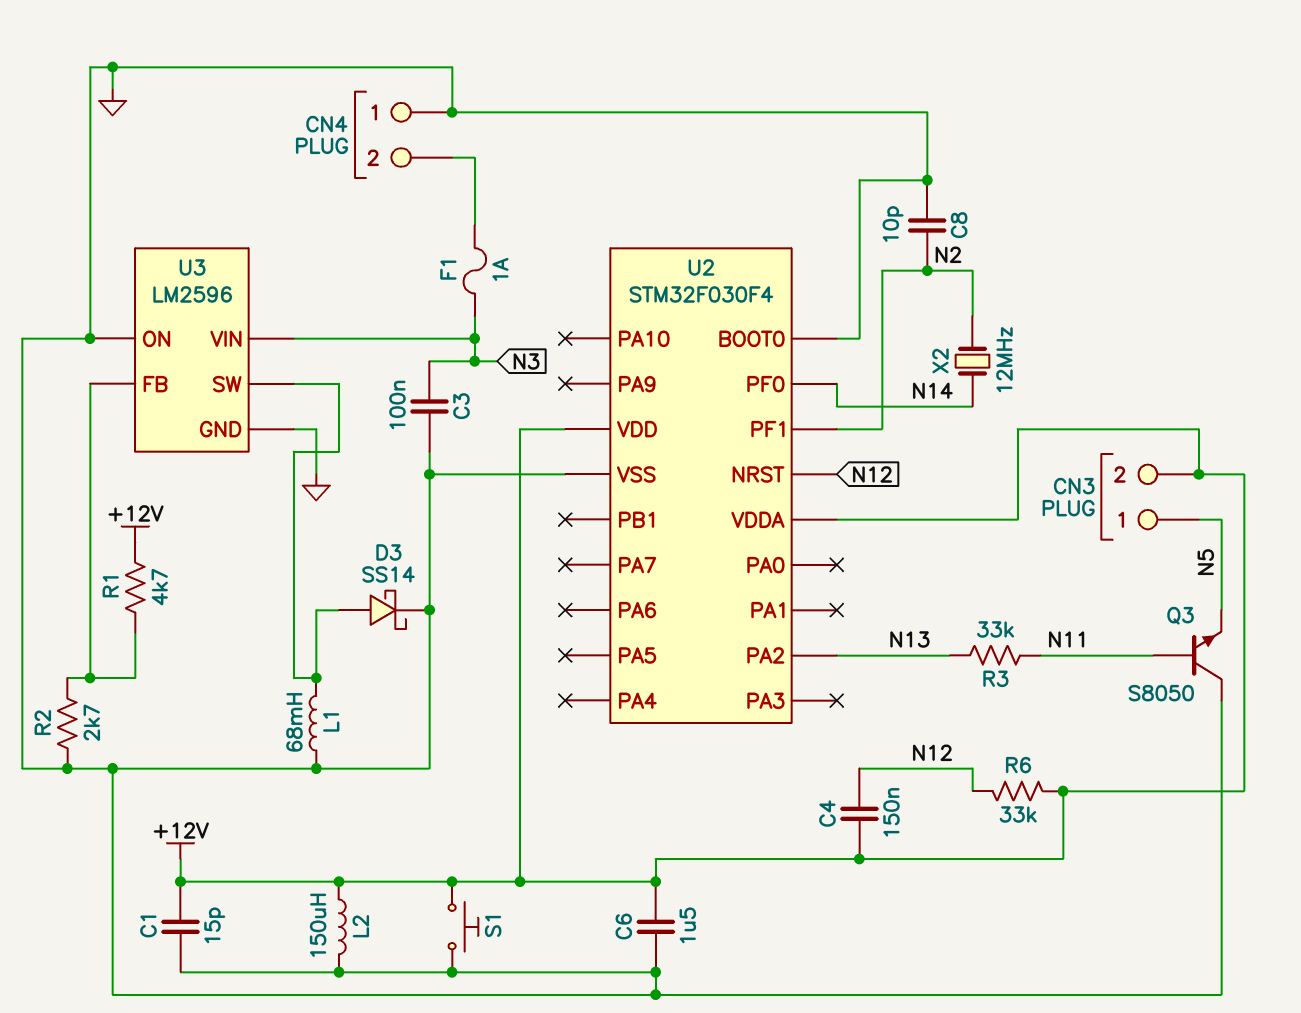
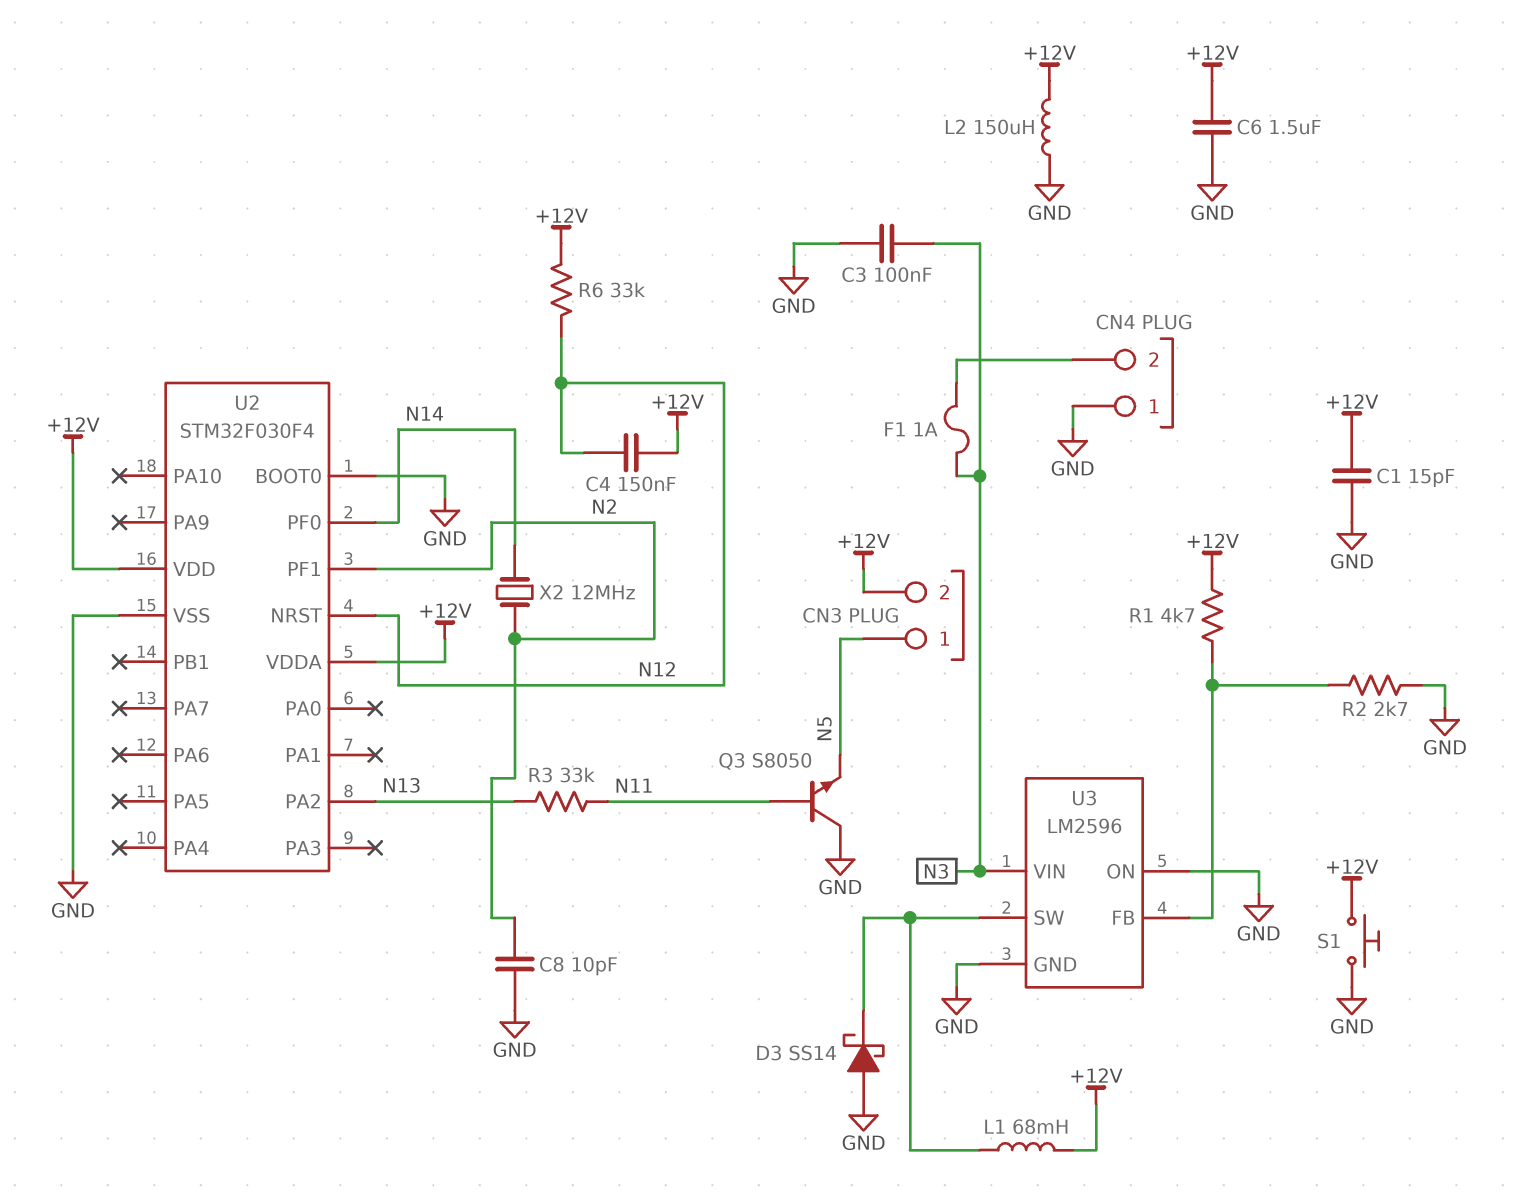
D3: schottky SS14 (A U3/SW, K GND) -> schottky SS14 (A GND, K U3/SW)
L1: 68mH (GND, U3/SW) -> 68mH (+12V, U3/SW)

